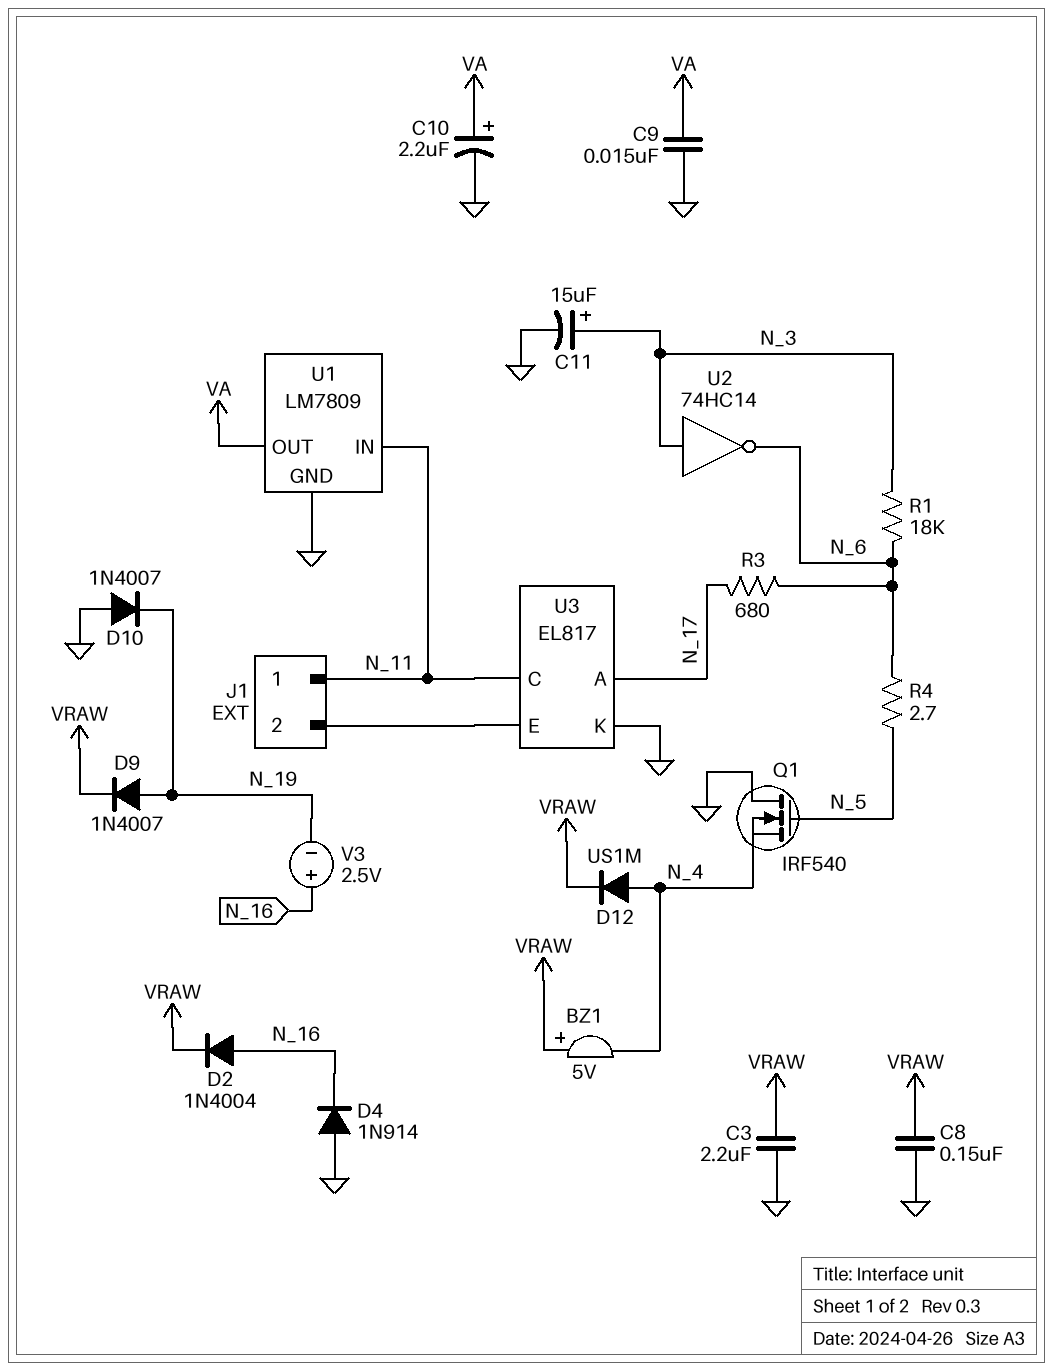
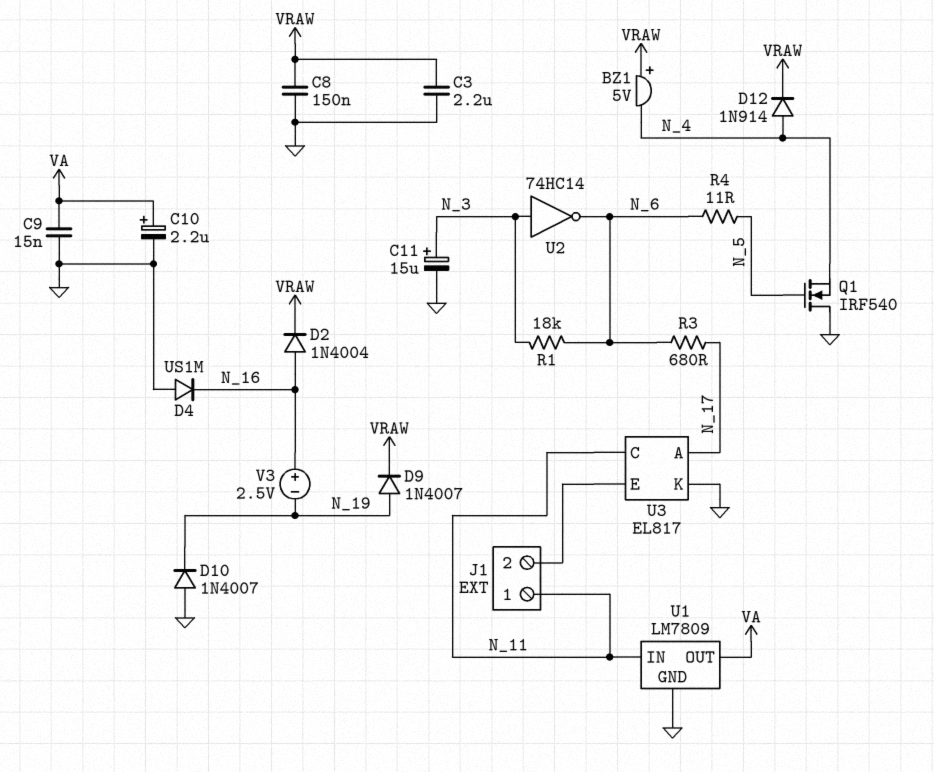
D4: diode 1N914 (A GND, K N_16) -> diode US1M (A GND, K N_16)
D12: diode US1M (A N_4, K VRAW) -> diode 1N914 (A N_4, K VRAW)
R4: 2.7 (N_5, N_6) -> 11 (N_5, N_6)

